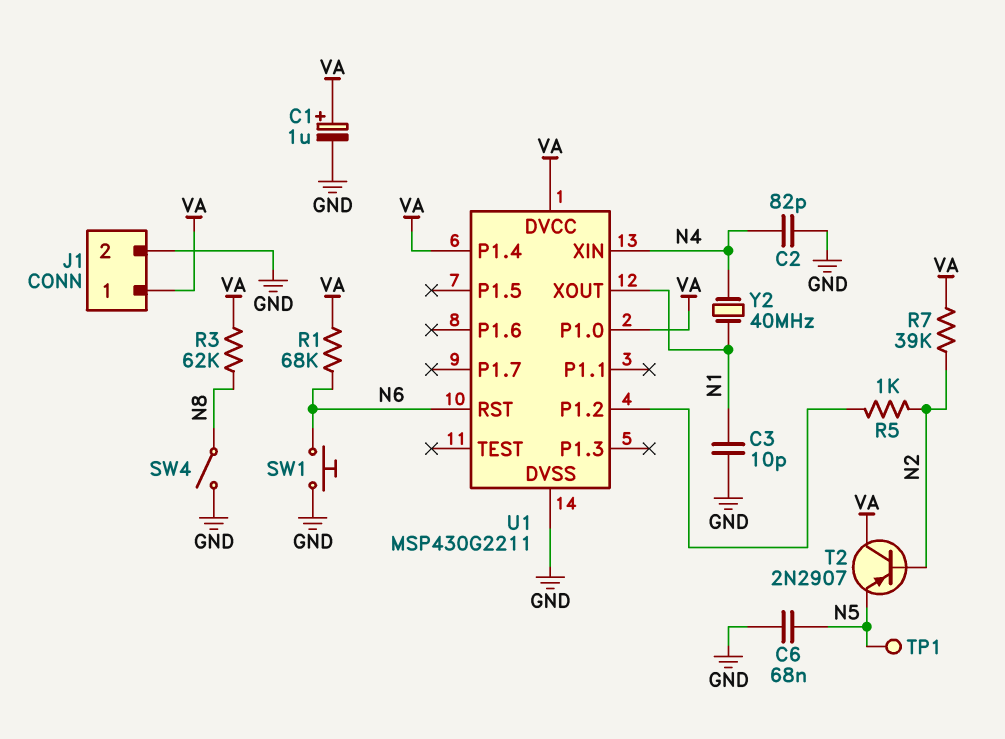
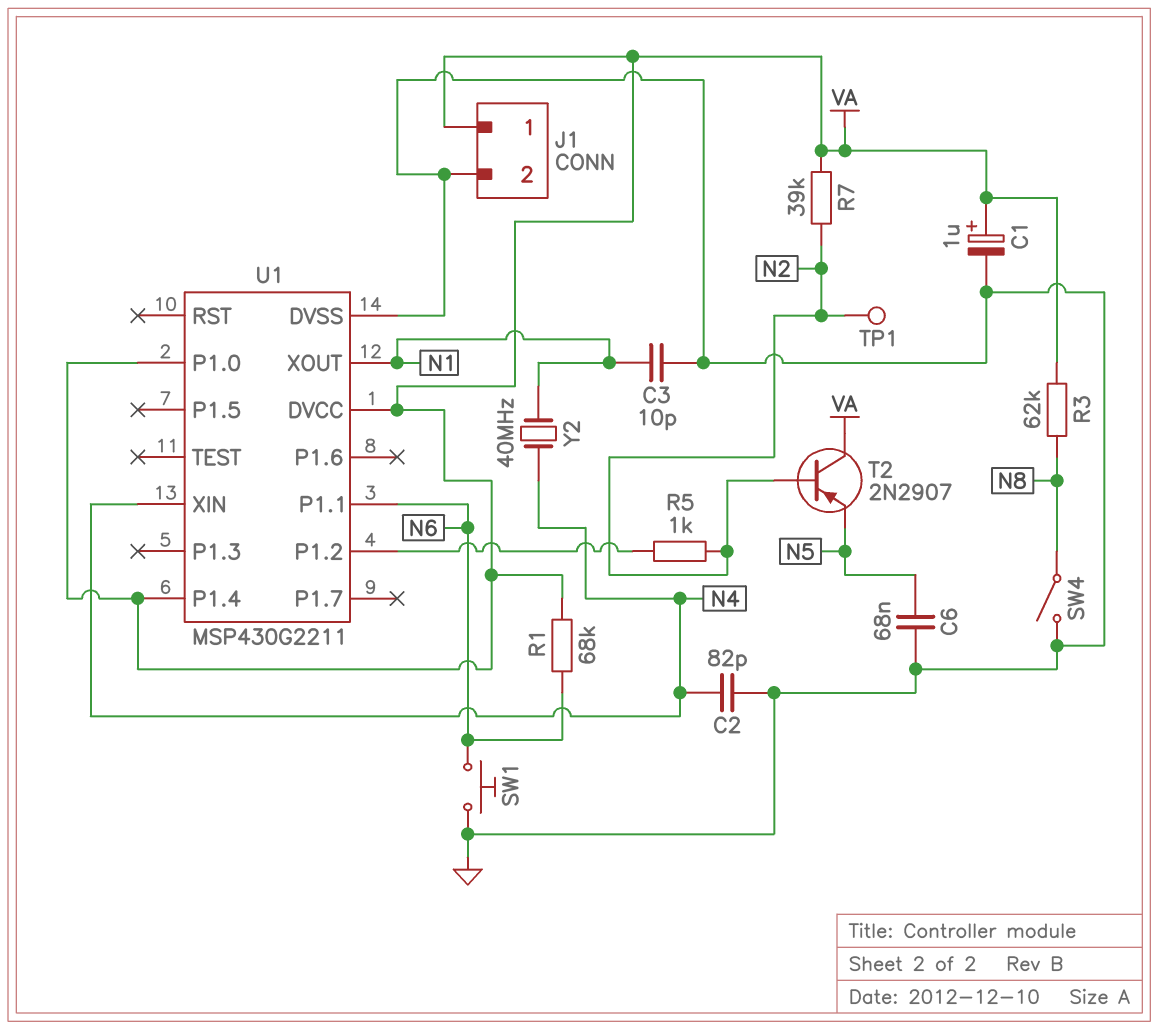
TP1: test point (N5) -> test point (N2)
U1 pin P1.1: none -> N6
U1 pin RST: N6 -> none

